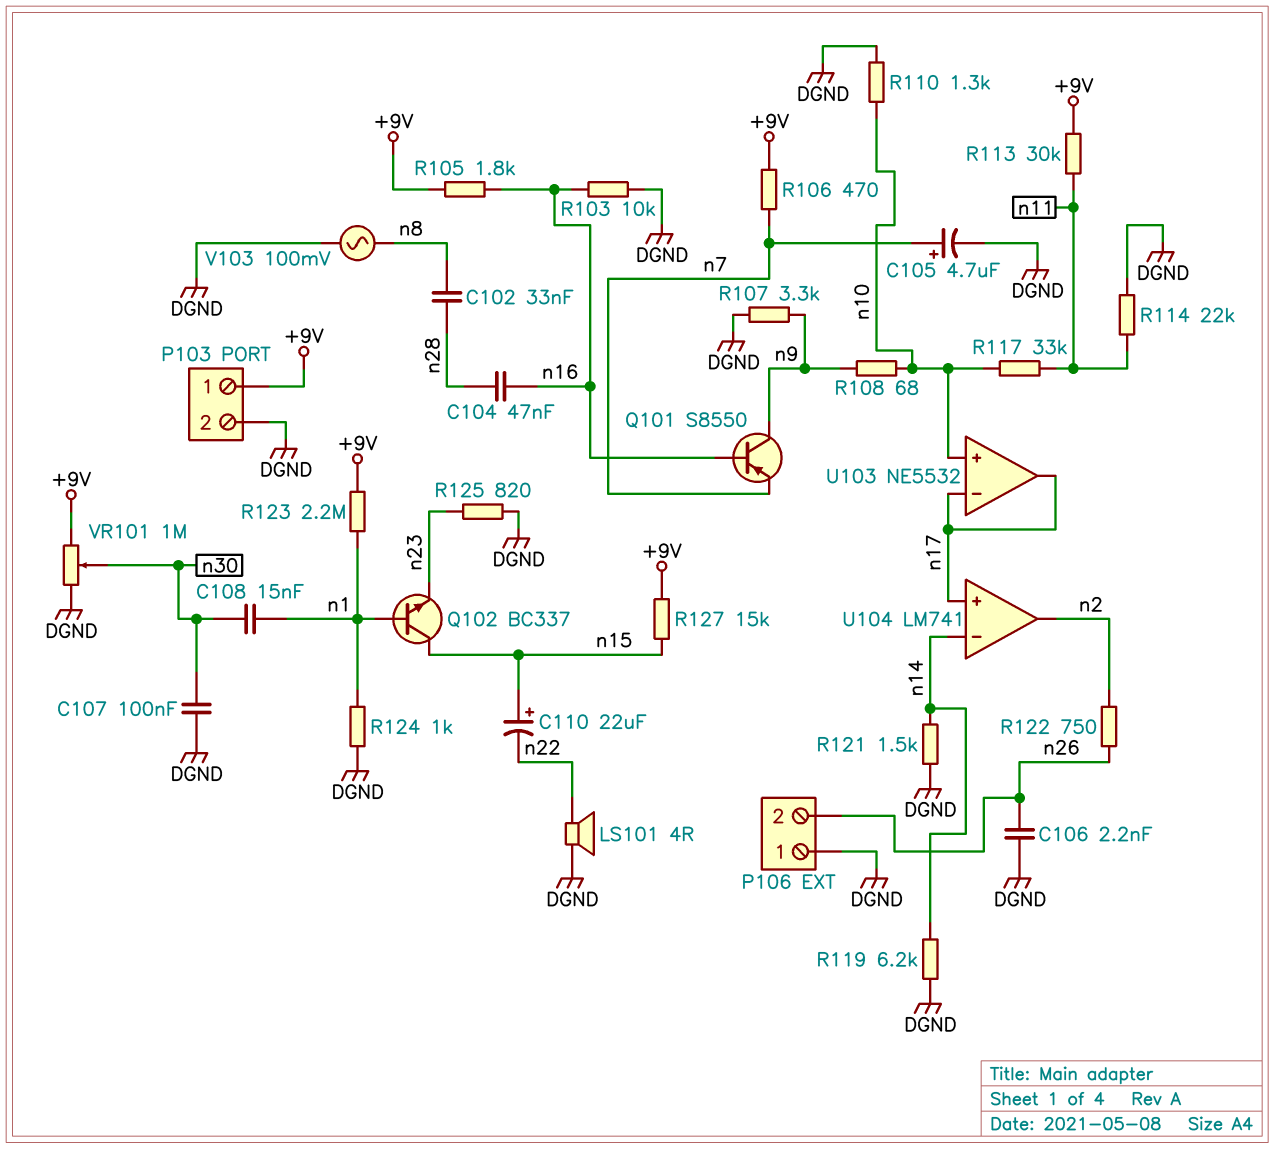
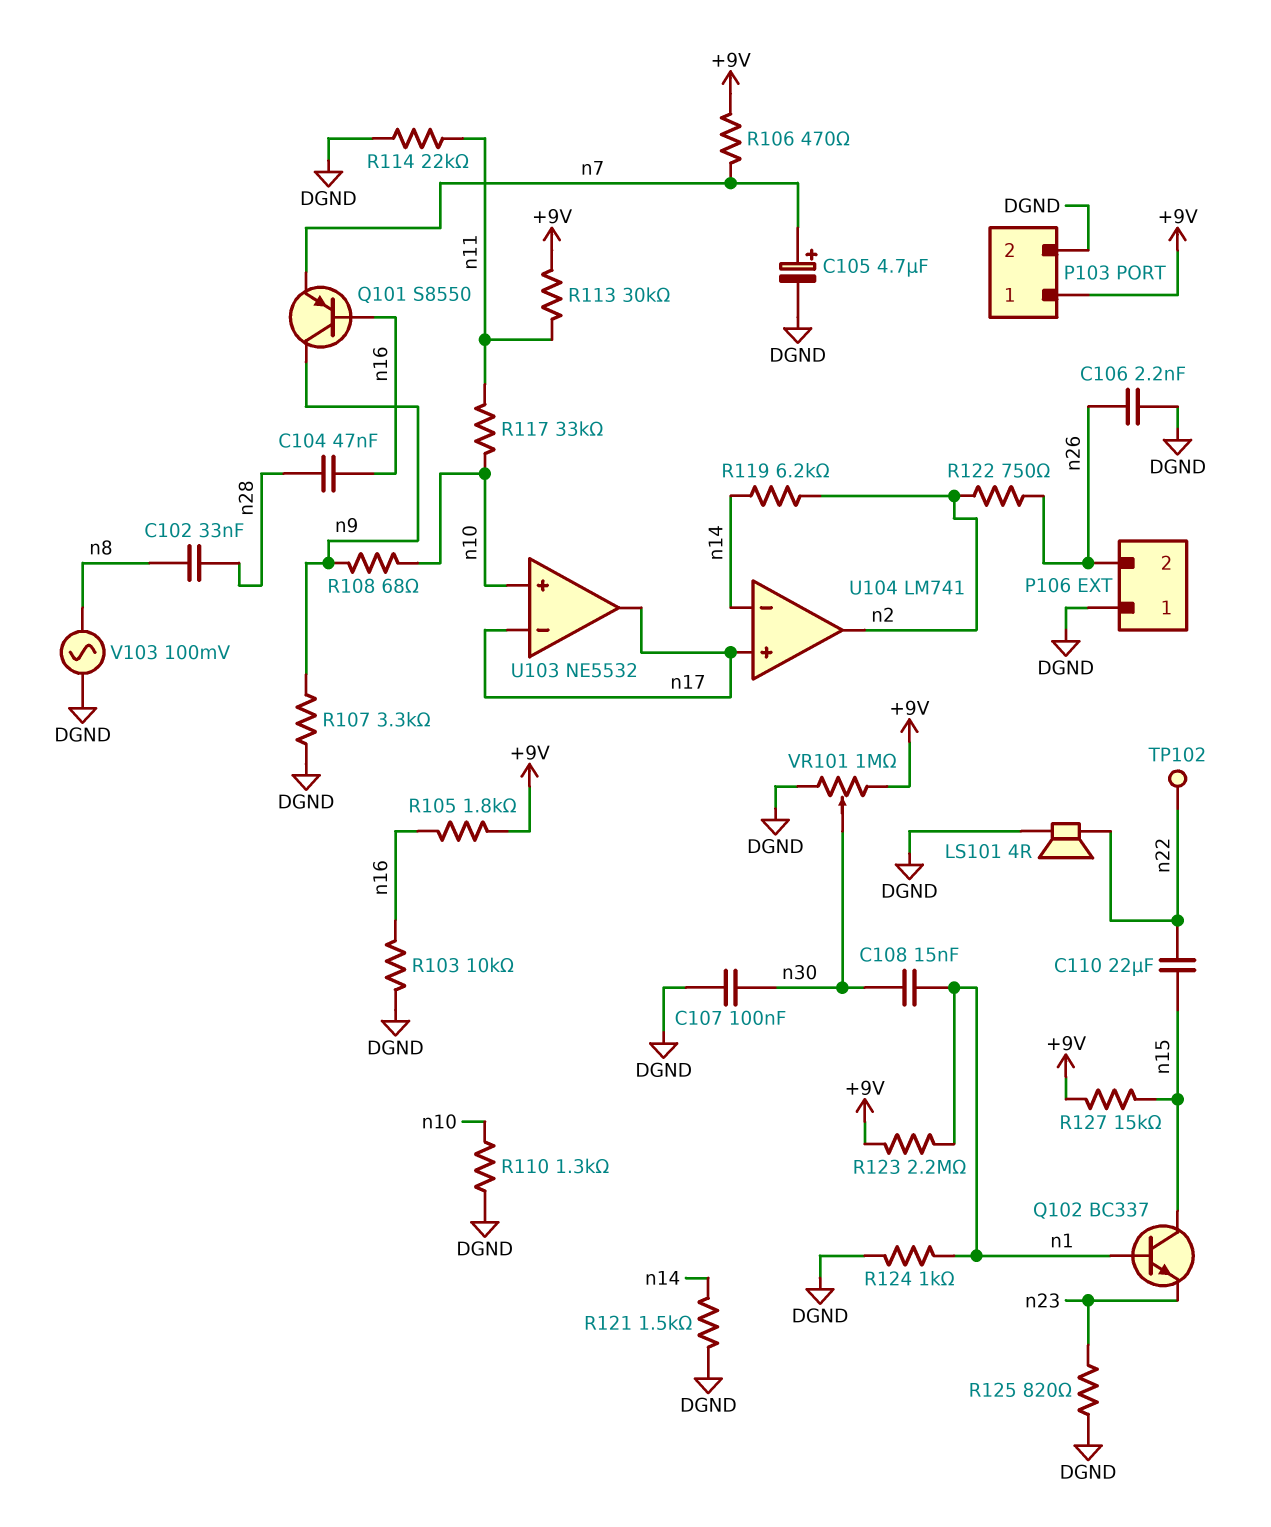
C110: 22uF (plus n15, minus n22) -> 22uF (n15, n22)
R119: 6.2k (DGND, n14) -> 6.2k (n2, n14)
TP102: none -> test point (n22)

